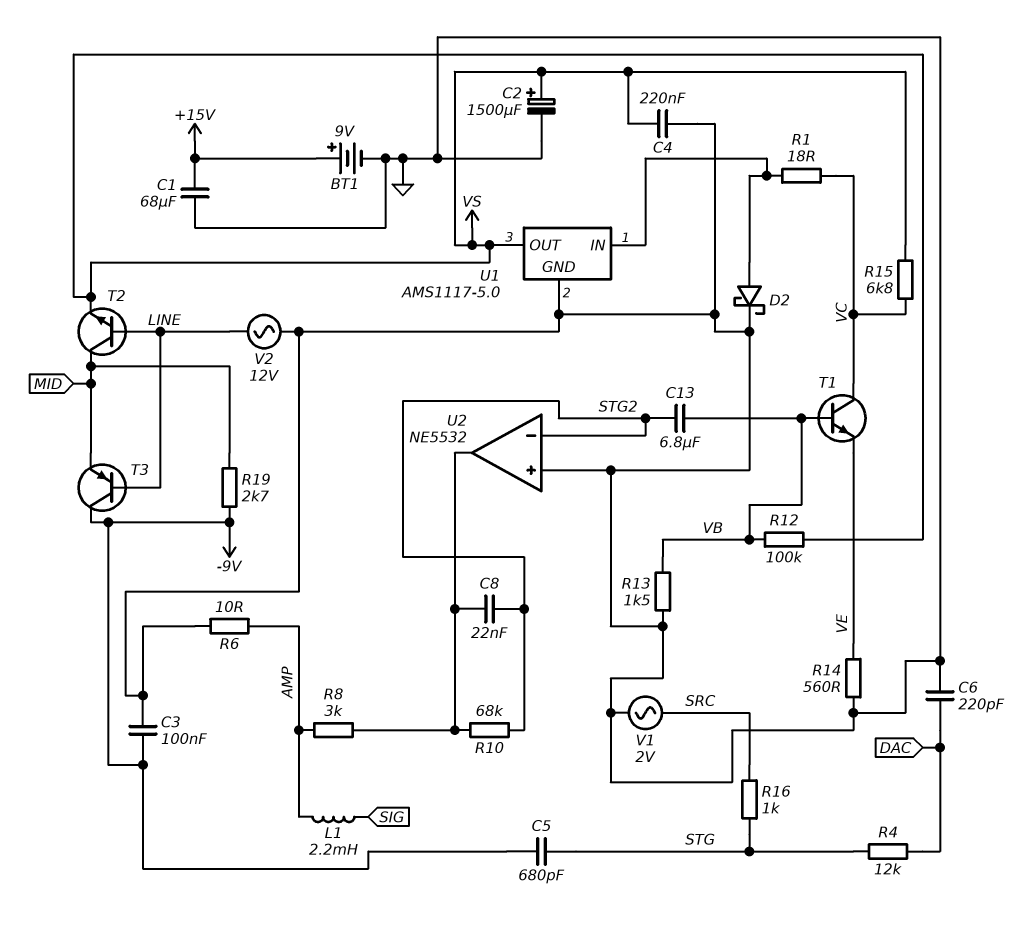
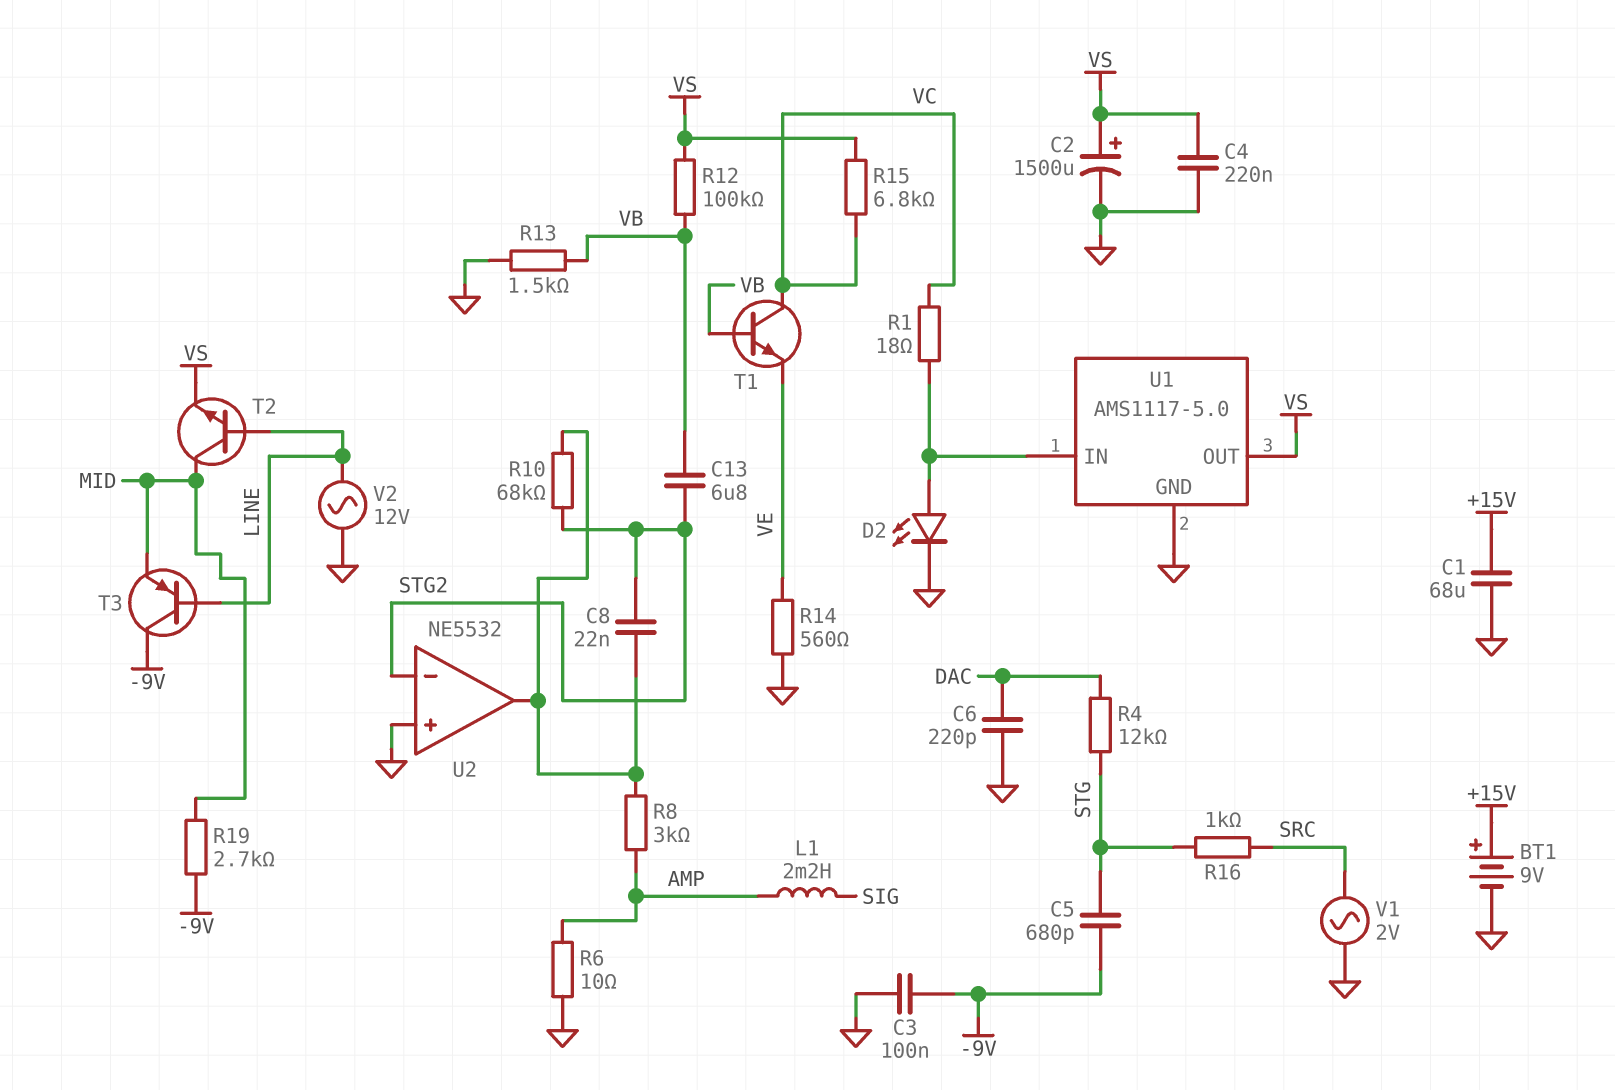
D2: schottky (A U1/IN, K GND) -> LED (A U1/IN, K GND)

